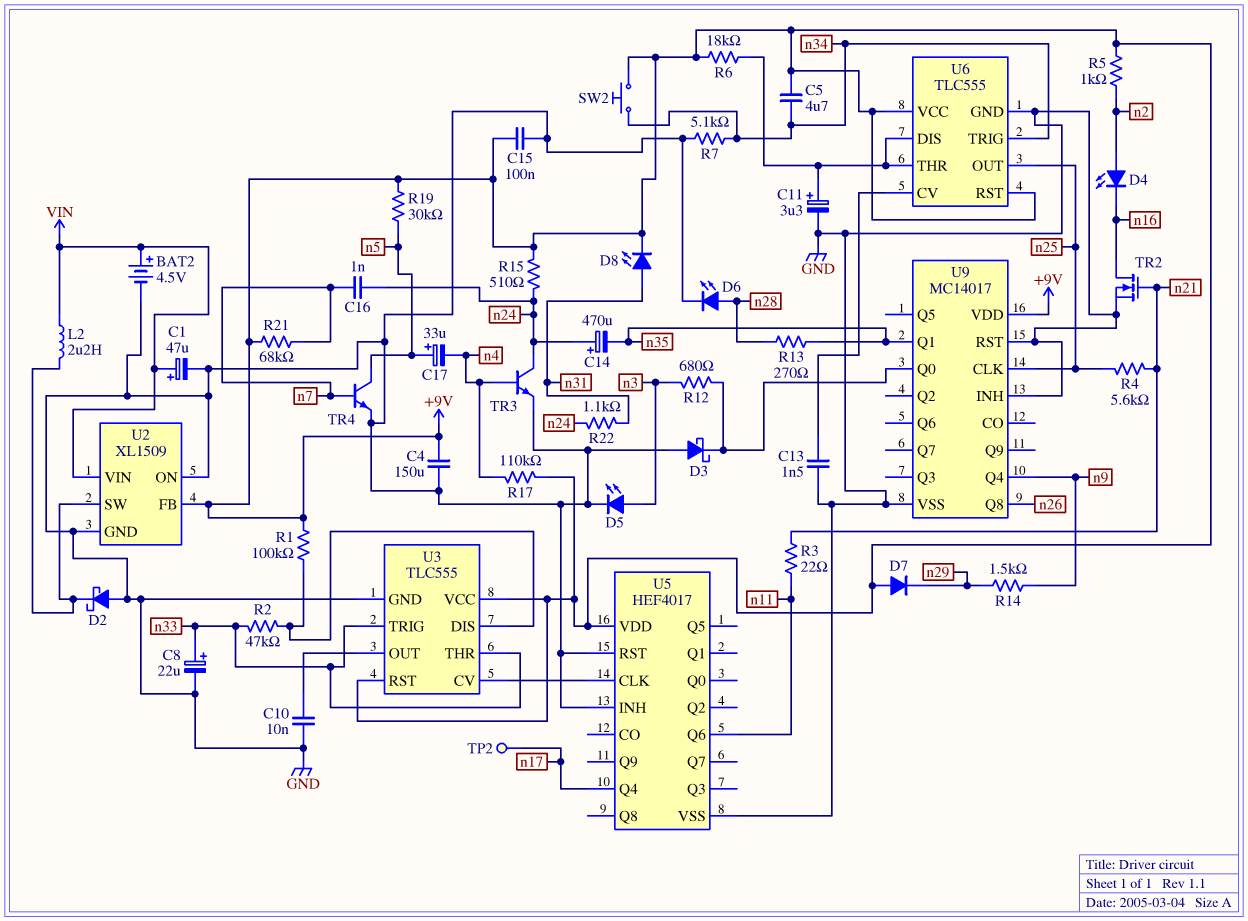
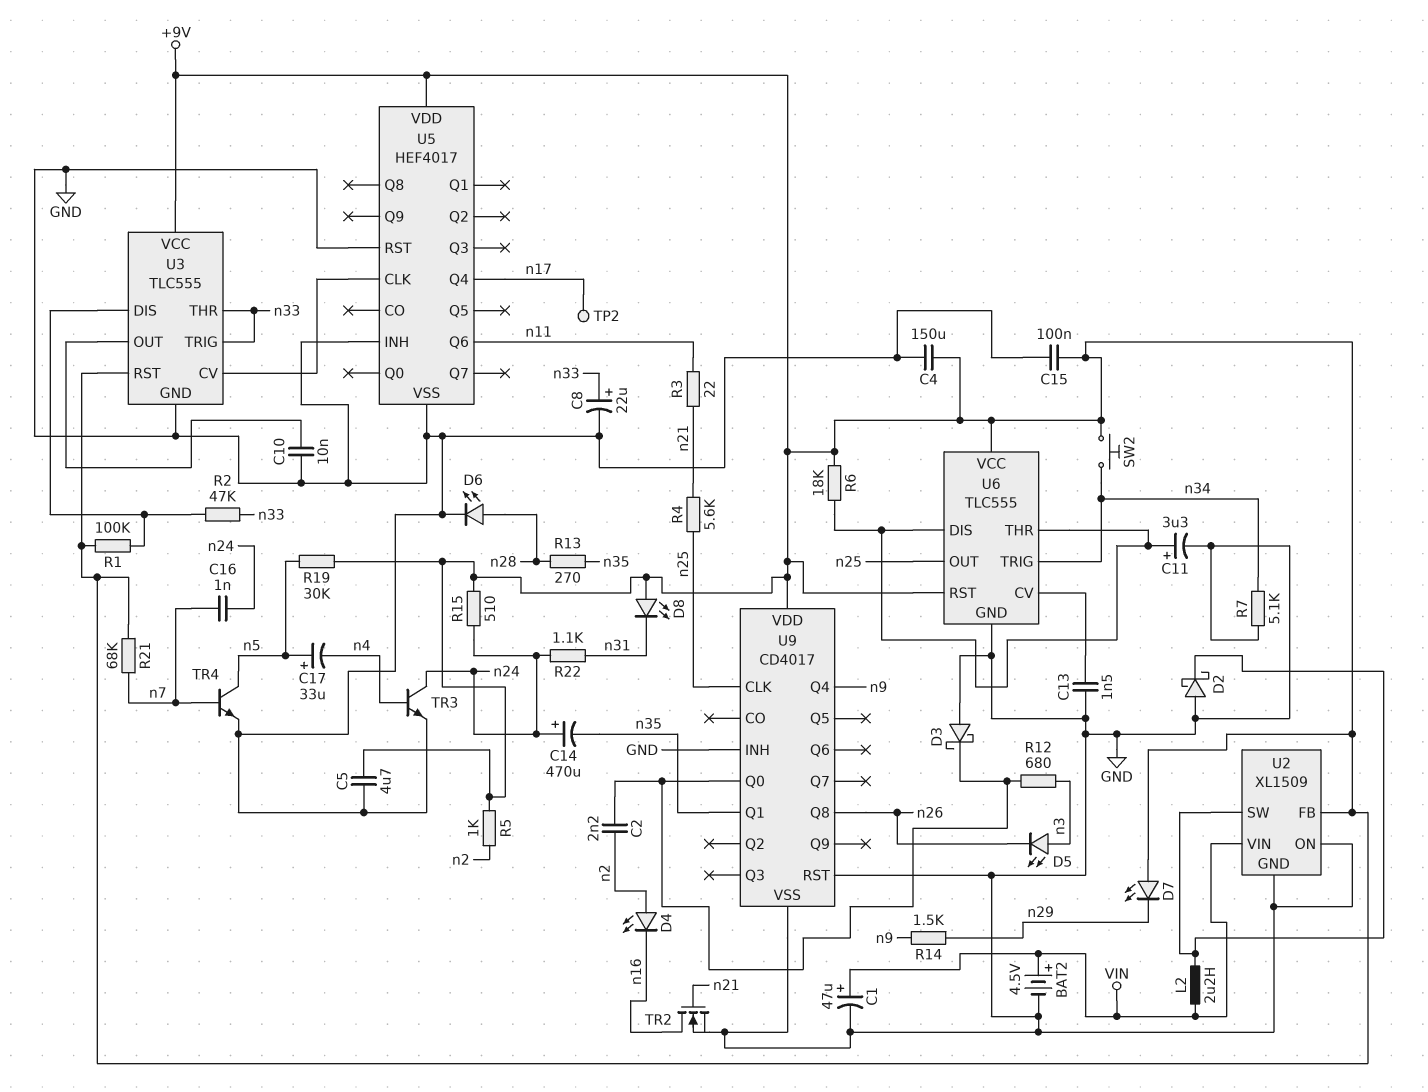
C2: none -> 2.2nF (U9/Q0, n2)
C5: 4.7uF (+9V, n34) -> 4.7uF (+9V, GND)
D5: LED (A n3, K GND) -> LED (A n3, K n26)
D7: diode (A +9V, K n29) -> LED (A +9V, K n29)
D8: LED (A n31, K +9V) -> LED (A +9V, K n31)
R17: 110k (+9V, n4) -> none
U9: MC14017 -> CD4017

